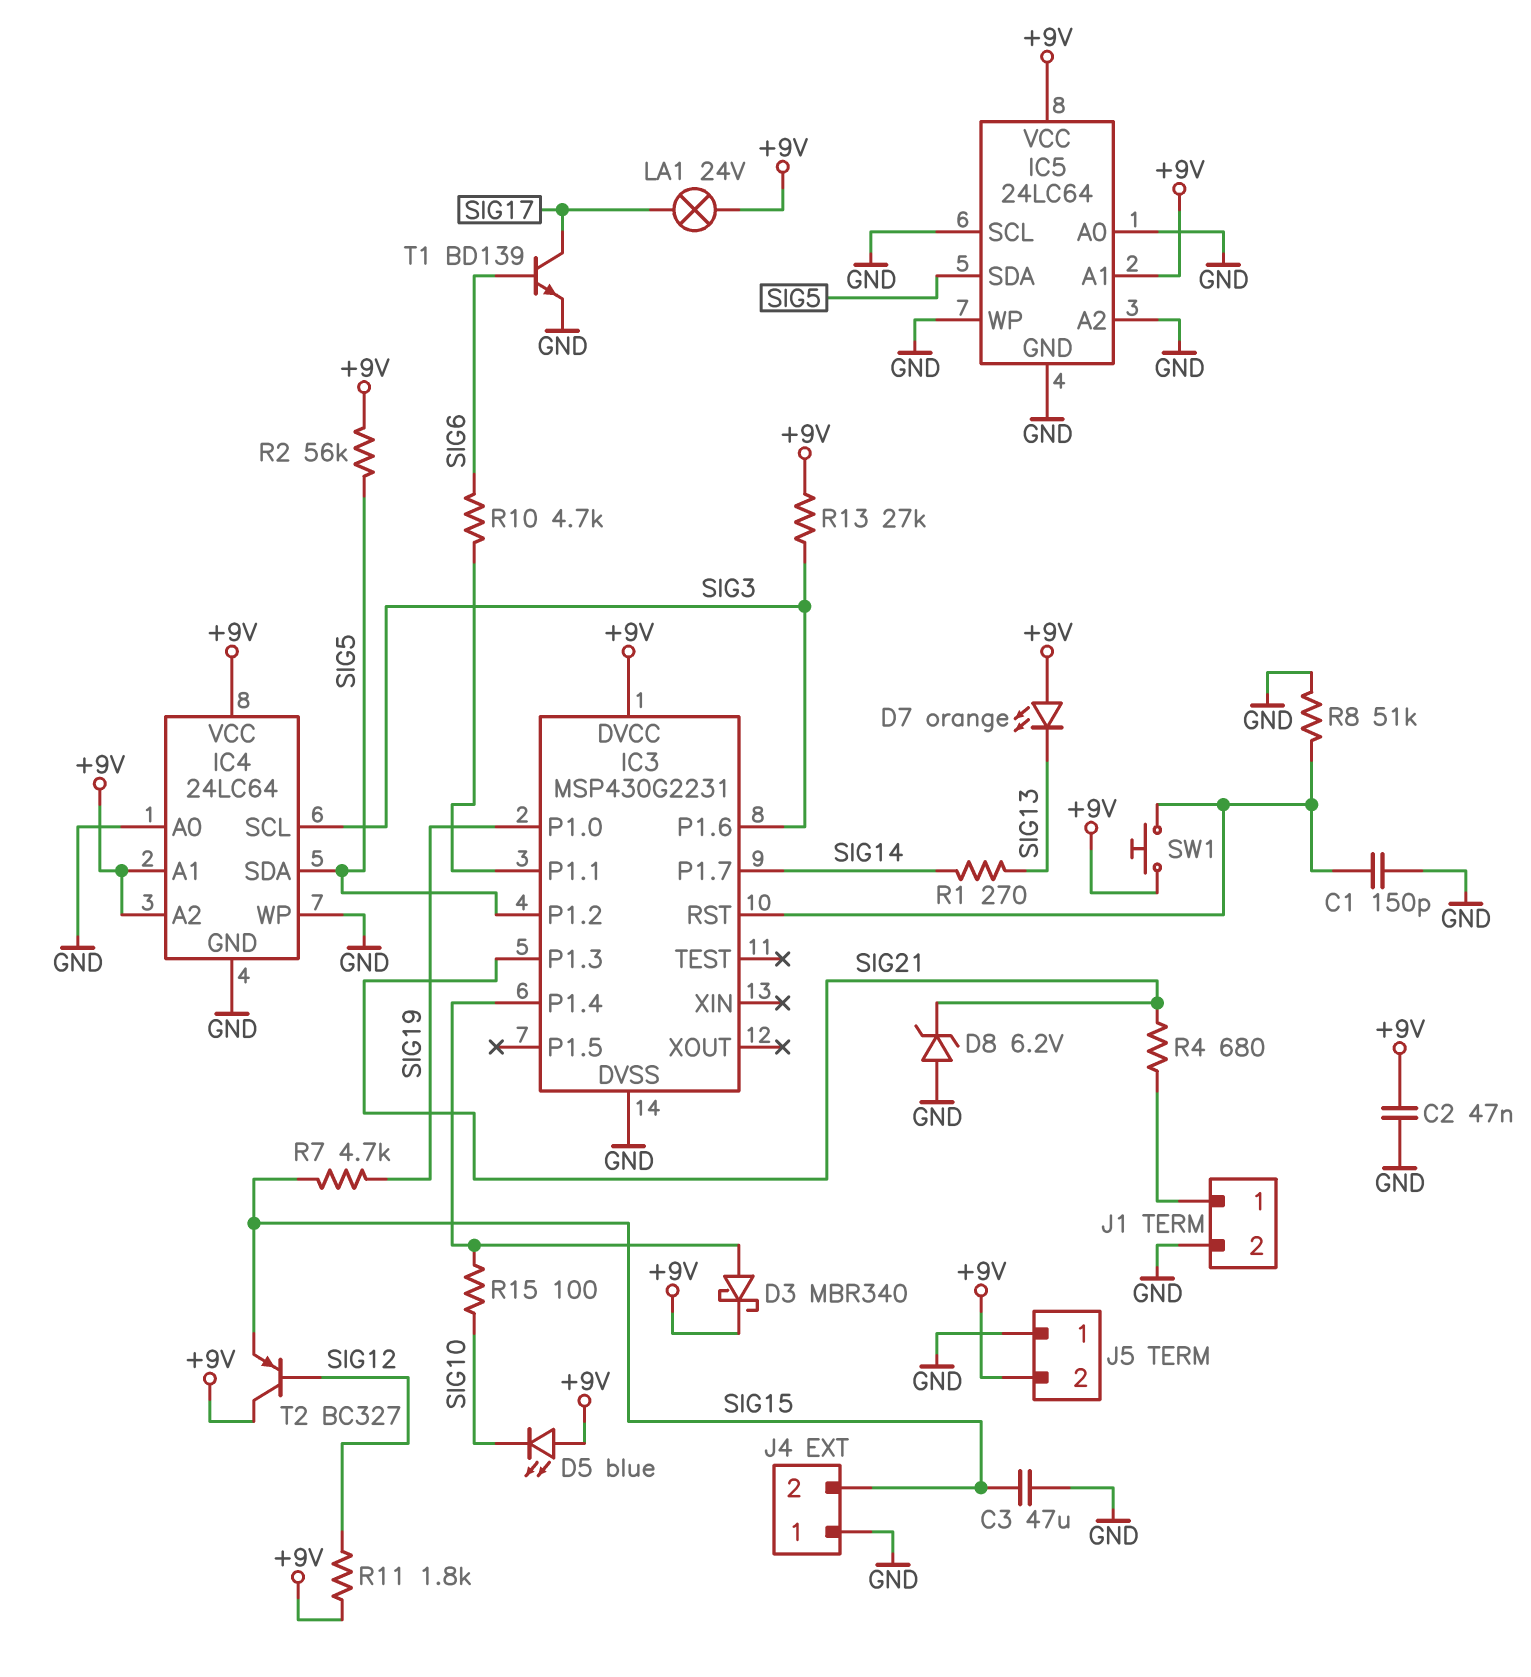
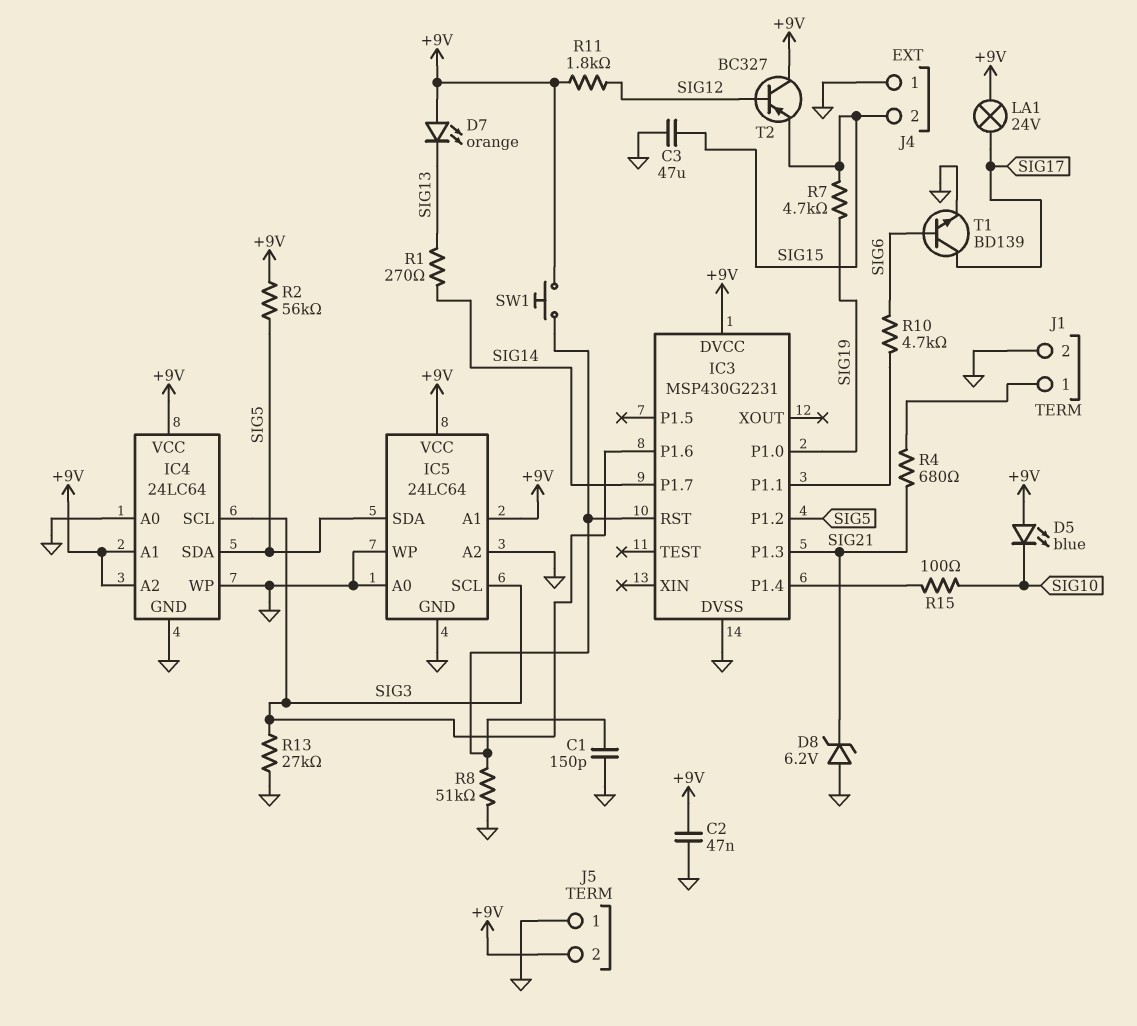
D3: schottky MBR340 (A IC3/P1.4, K +9V) -> none
IC5 pin SCL: GND -> SIG3
R13: 27k (+9V, SIG3) -> 27k (GND, SIG3)

